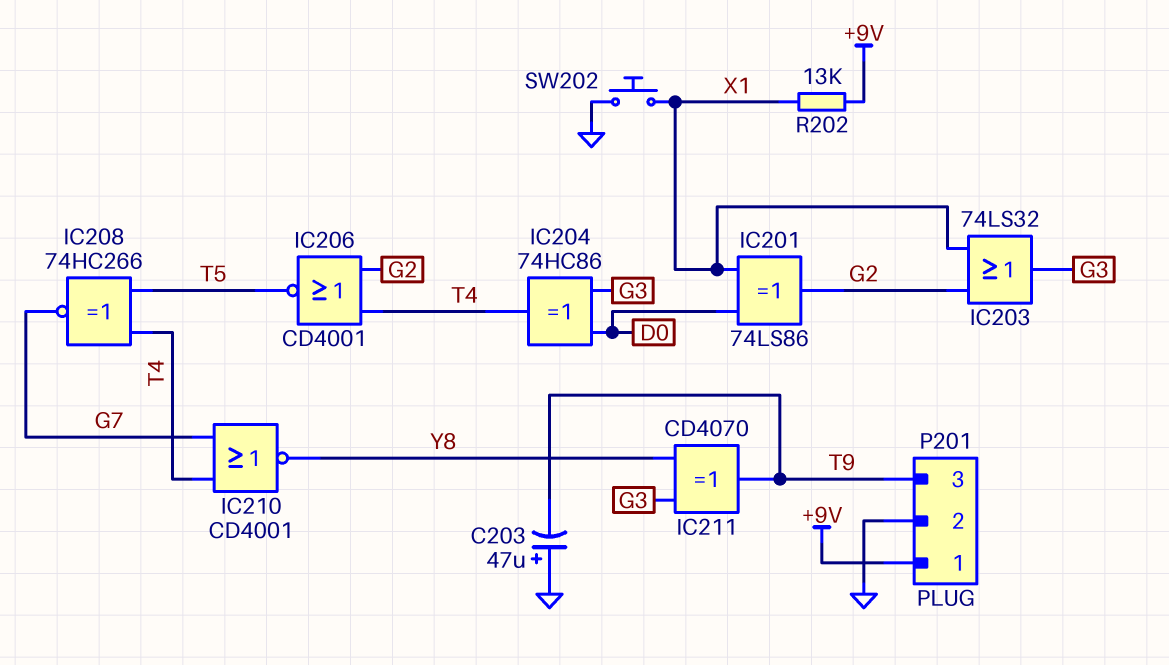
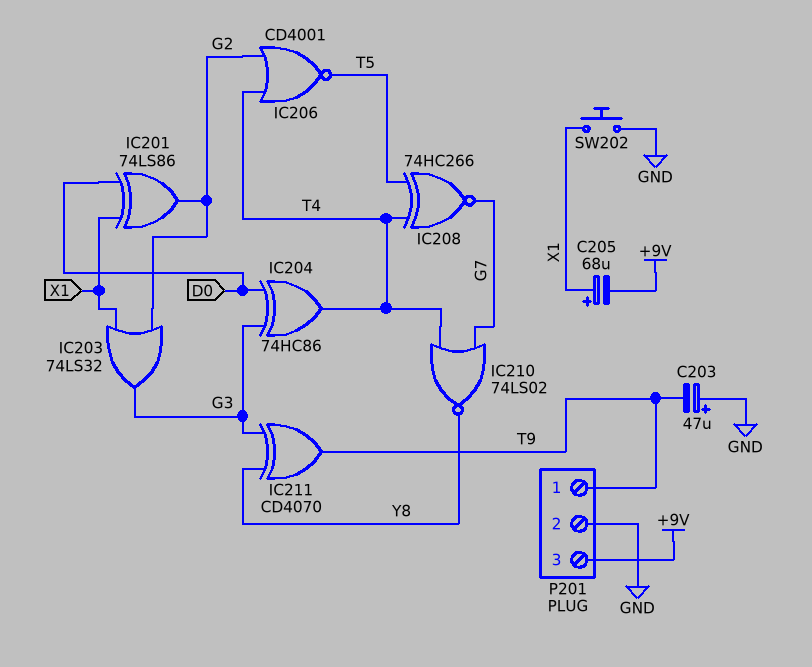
C205: none -> 68uF (plus X1, minus +9V)
IC210: NOR CD4001 (in G7, in T4, out Y8) -> NOR 74LS02 (in G7, in T4, out Y8)
P201 pin 1: +9V -> T9
P201 pin 3: T9 -> +9V
R202: 13k (+9V, X1) -> none

